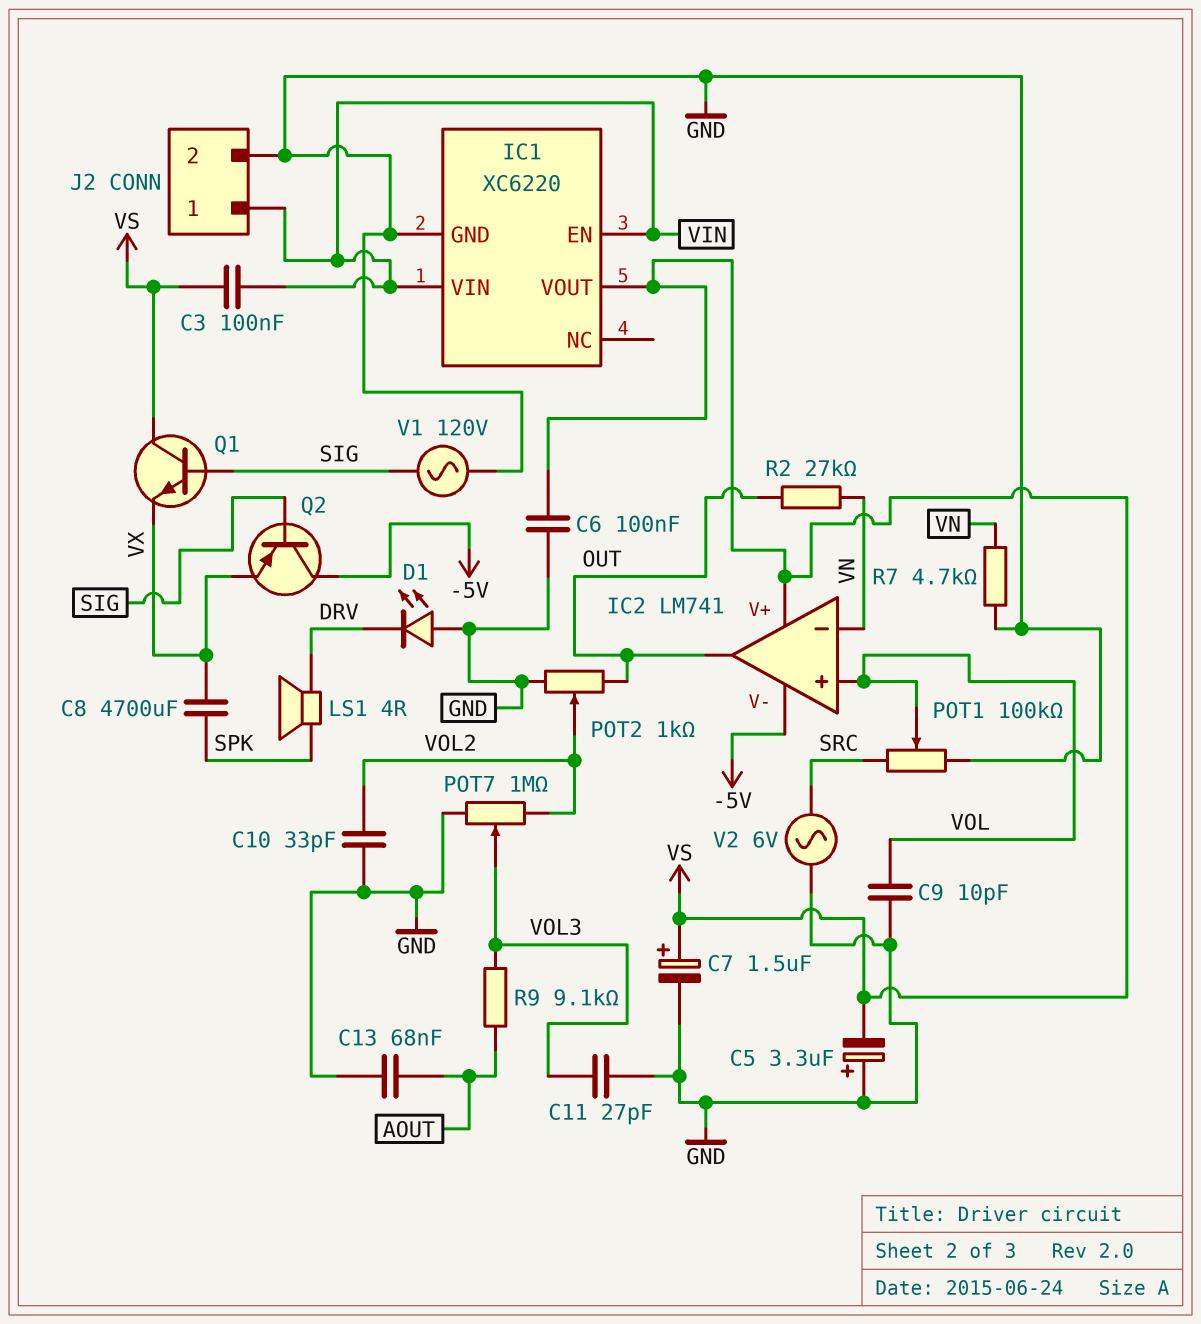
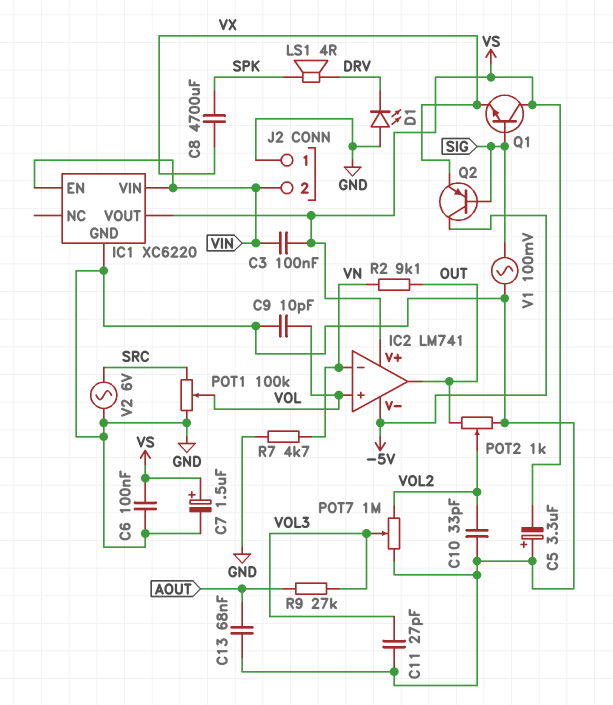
J2 pin 1: VIN -> GND
J2 pin 2: GND -> VIN
R2: 27k (OUT, VN) -> 9.1k (OUT, VN)
R9: 9.1k (AOUT, VOL3) -> 27k (AOUT, VOL3)
V1: AC 120V (GND, SIG) -> AC 100mV (GND, SIG)

